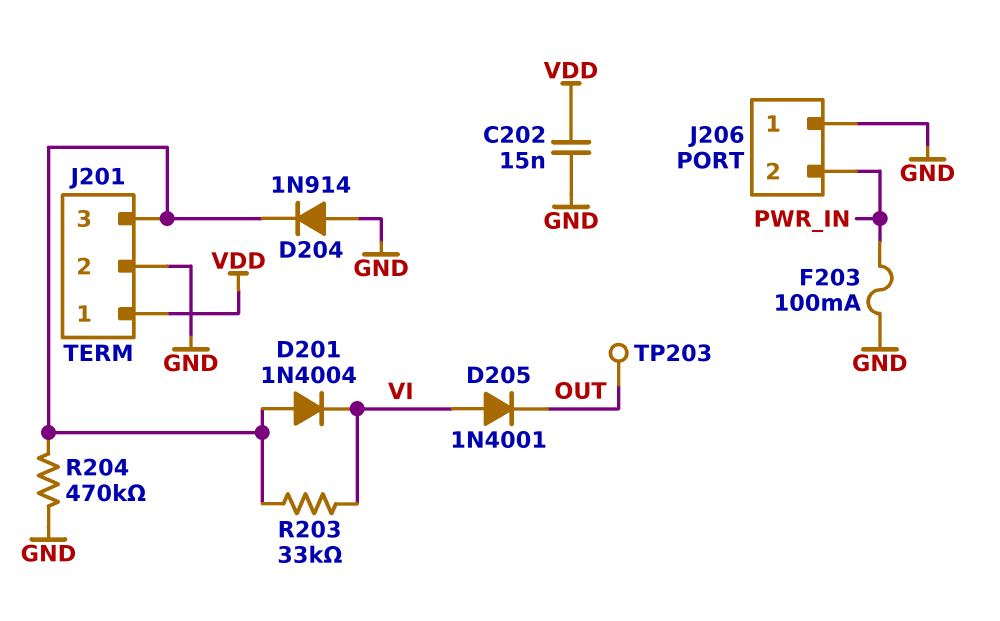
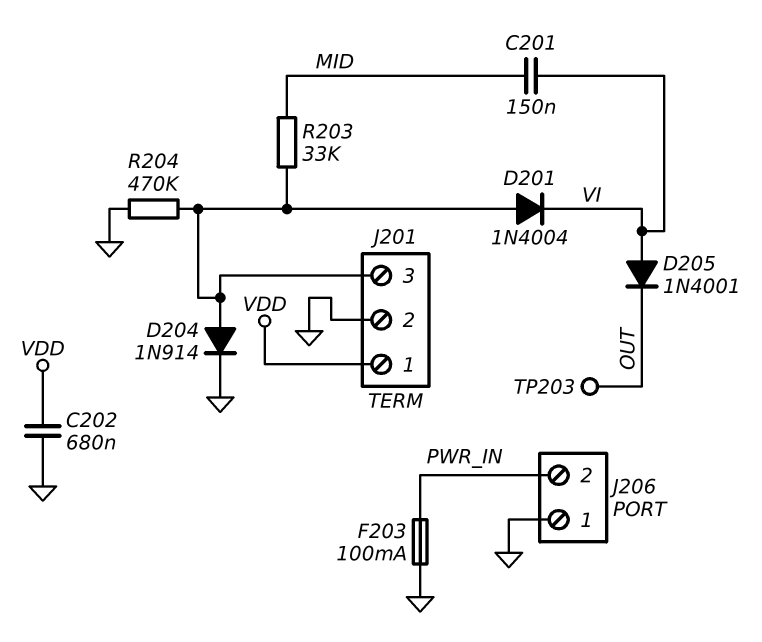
C201: none -> 150nF (MID, VI)
C202: 15nF (GND, VDD) -> 680nF (GND, VDD)
D204: diode 1N914 (A GND, K J201/3) -> diode 1N914 (A J201/3, K GND)
R203: 33k (J201/3, VI) -> 33k (J201/3, MID)

